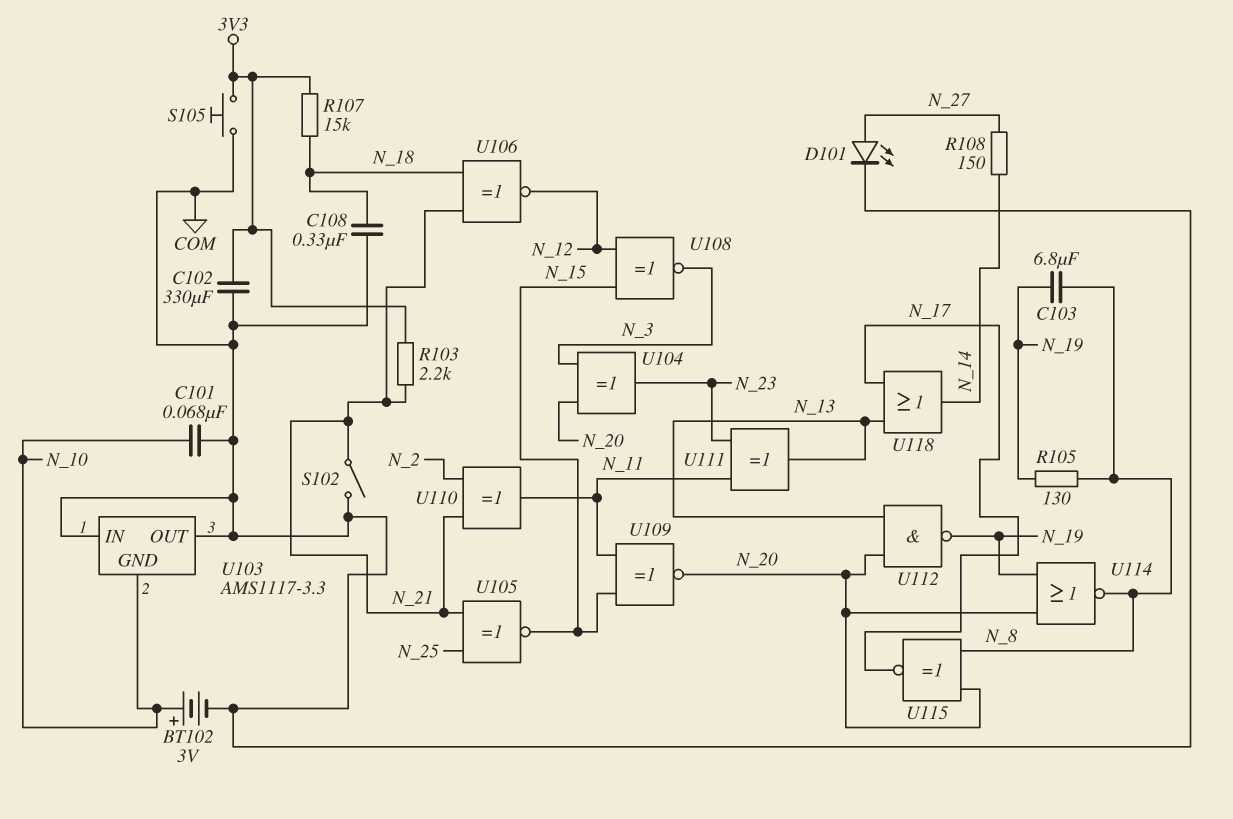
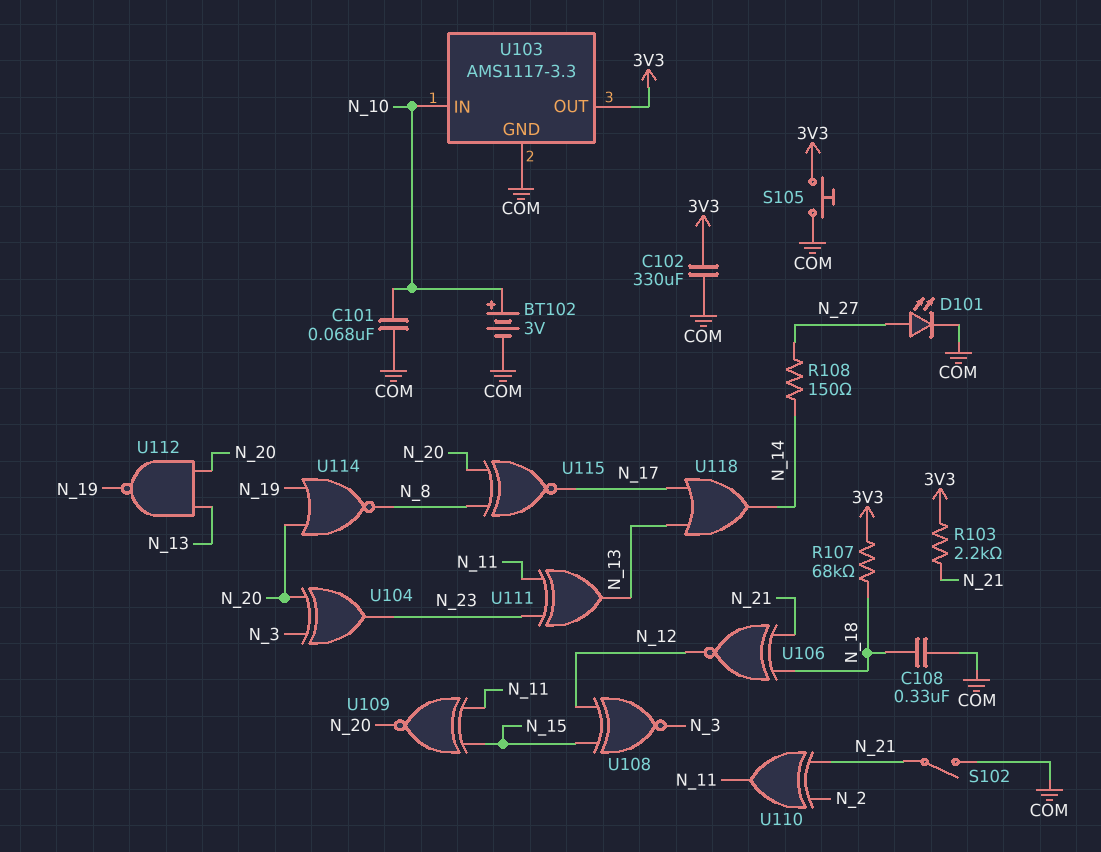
C103: 6.8uF (N_8, N_19) -> none
R105: 130 (N_8, N_19) -> none
R107: 15k (3V3, N_18) -> 68k (3V3, N_18)
U103 pin GND: N_10 -> COM
U103 pin IN: COM -> N_10
U103 pin OUT: COM -> 3V3
U105: XNOR (in N_21, in N_25, out N_15) -> none

